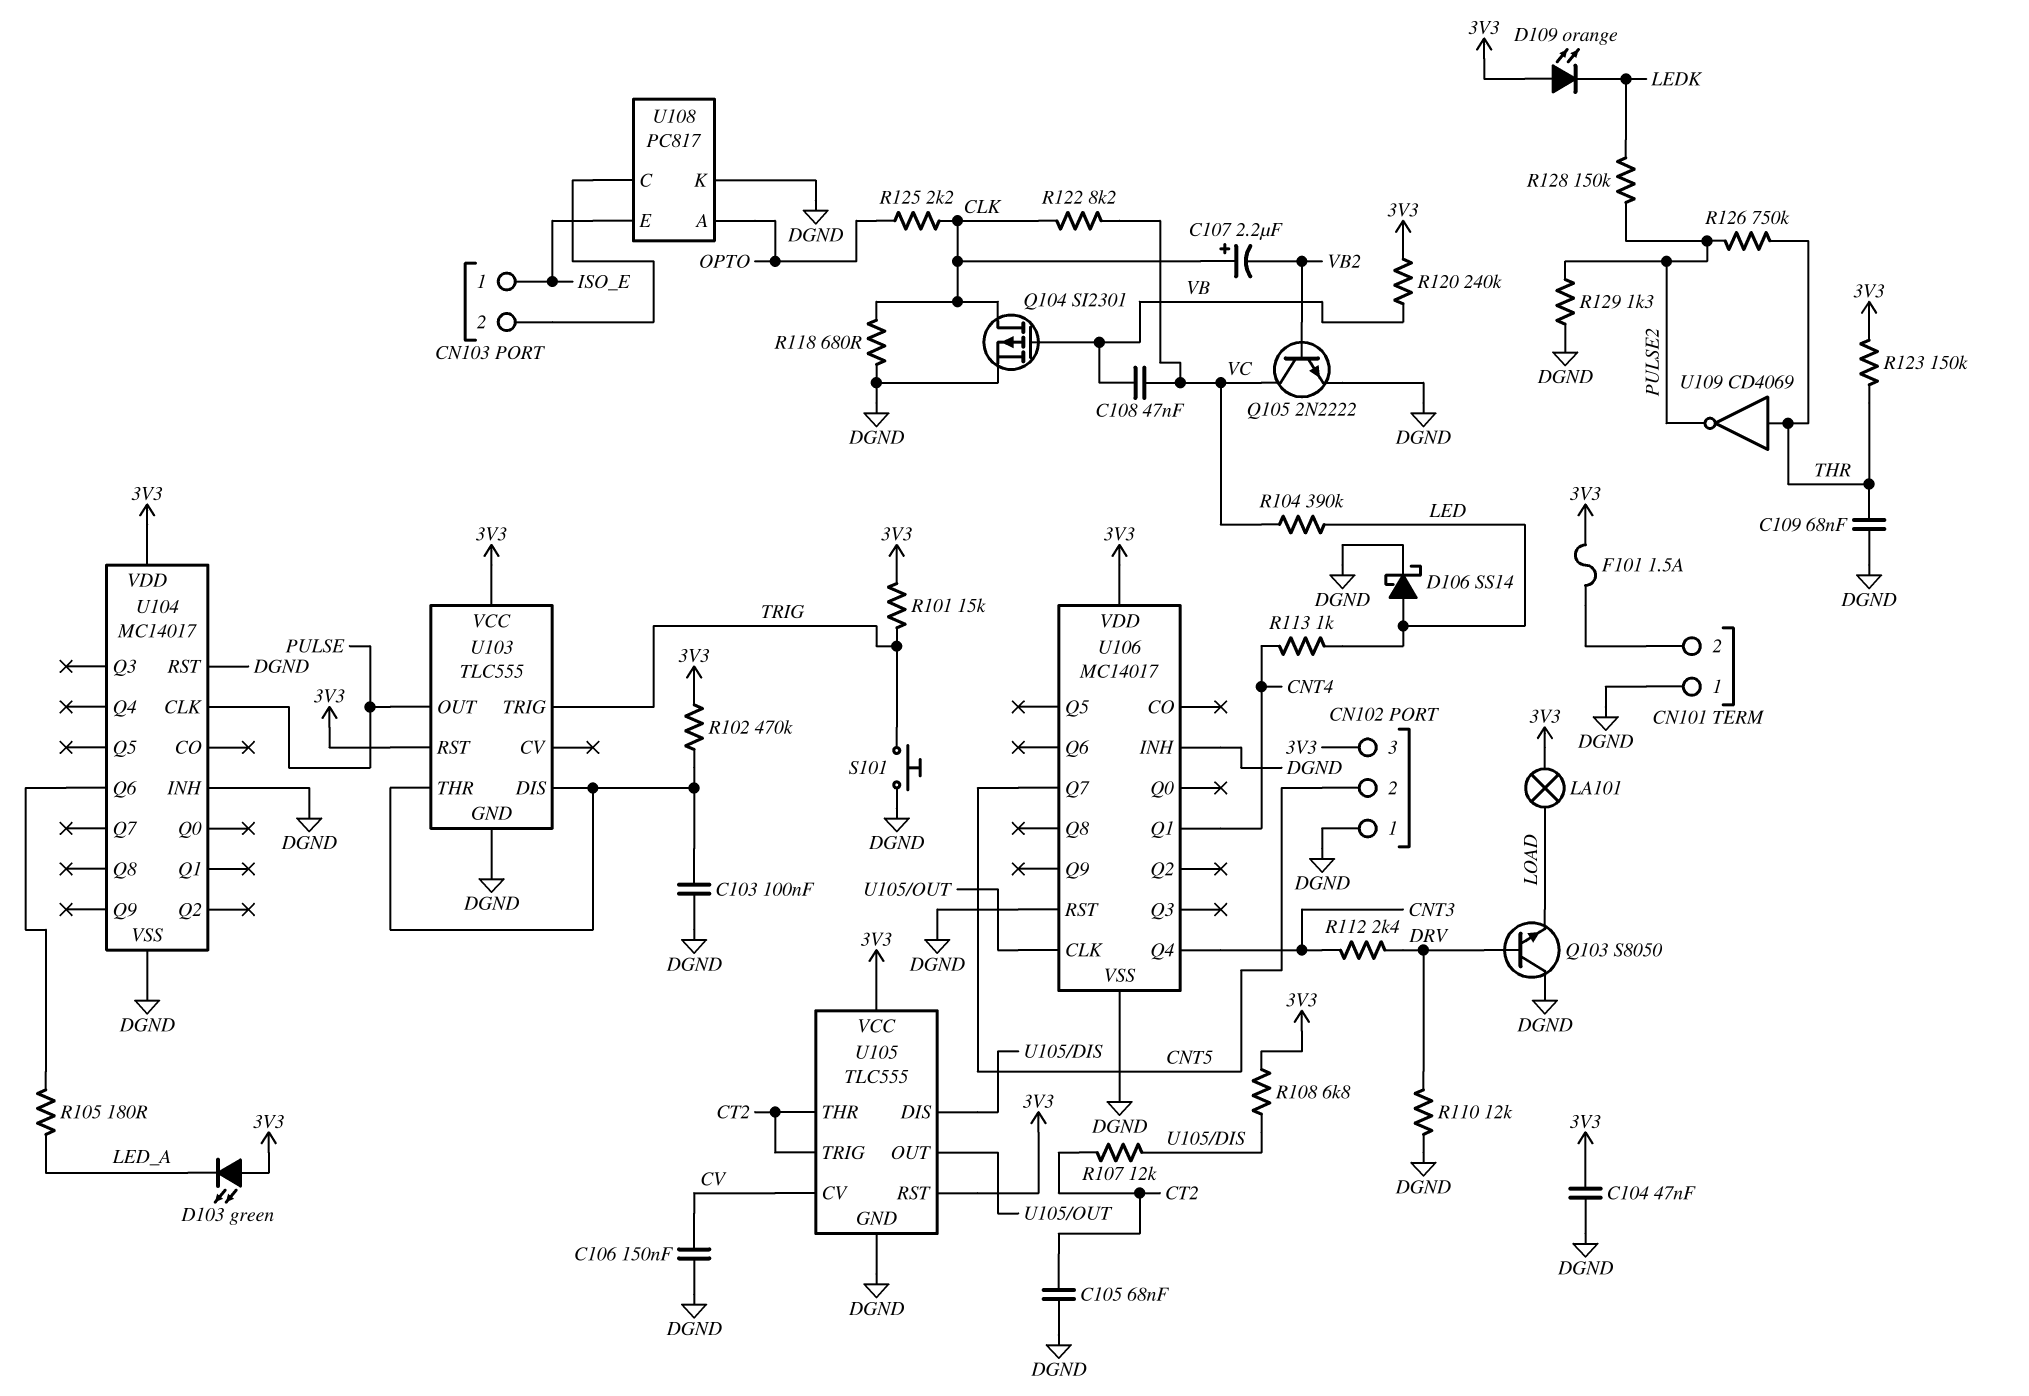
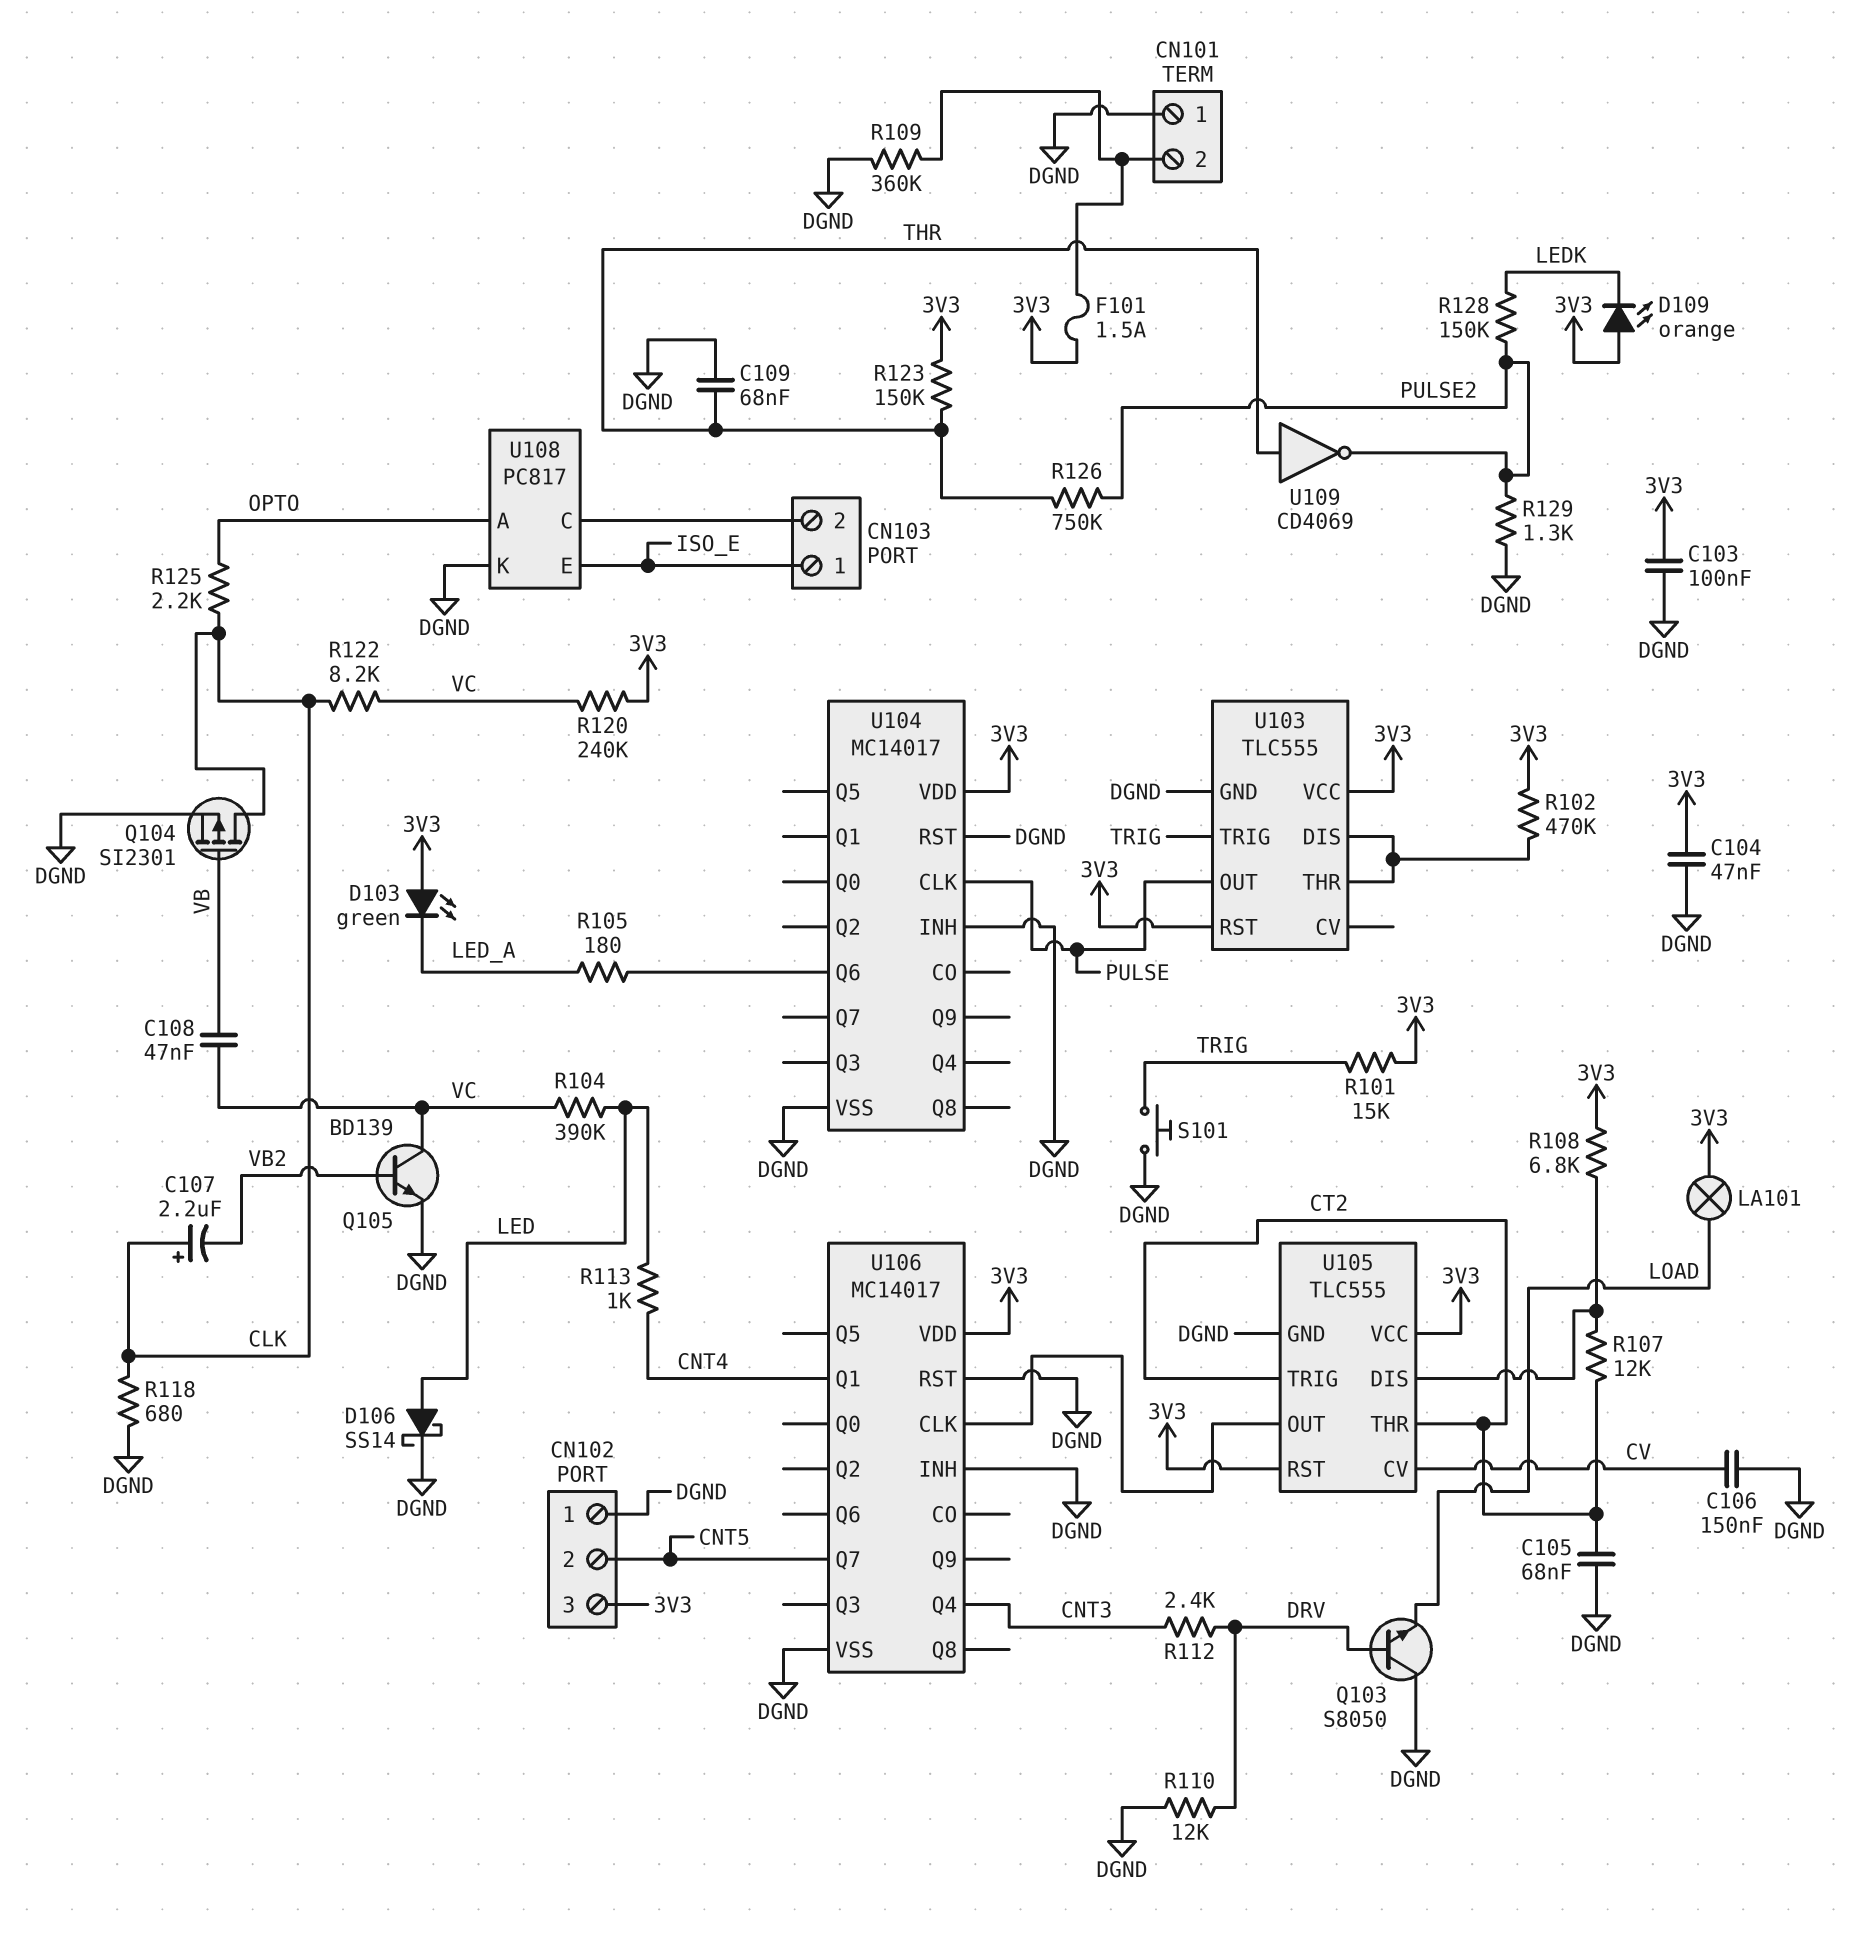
C103: 100nF (DGND, U103/DIS) -> 100nF (3V3, DGND)
Q105: NPN 2N2222 (B VB2, C VC, E DGND) -> NPN BD139 (B VB2, C VC, E DGND)
R109: none -> 360k (CN101/2, DGND)
R120: 240k (3V3, VB) -> 240k (3V3, VC)

